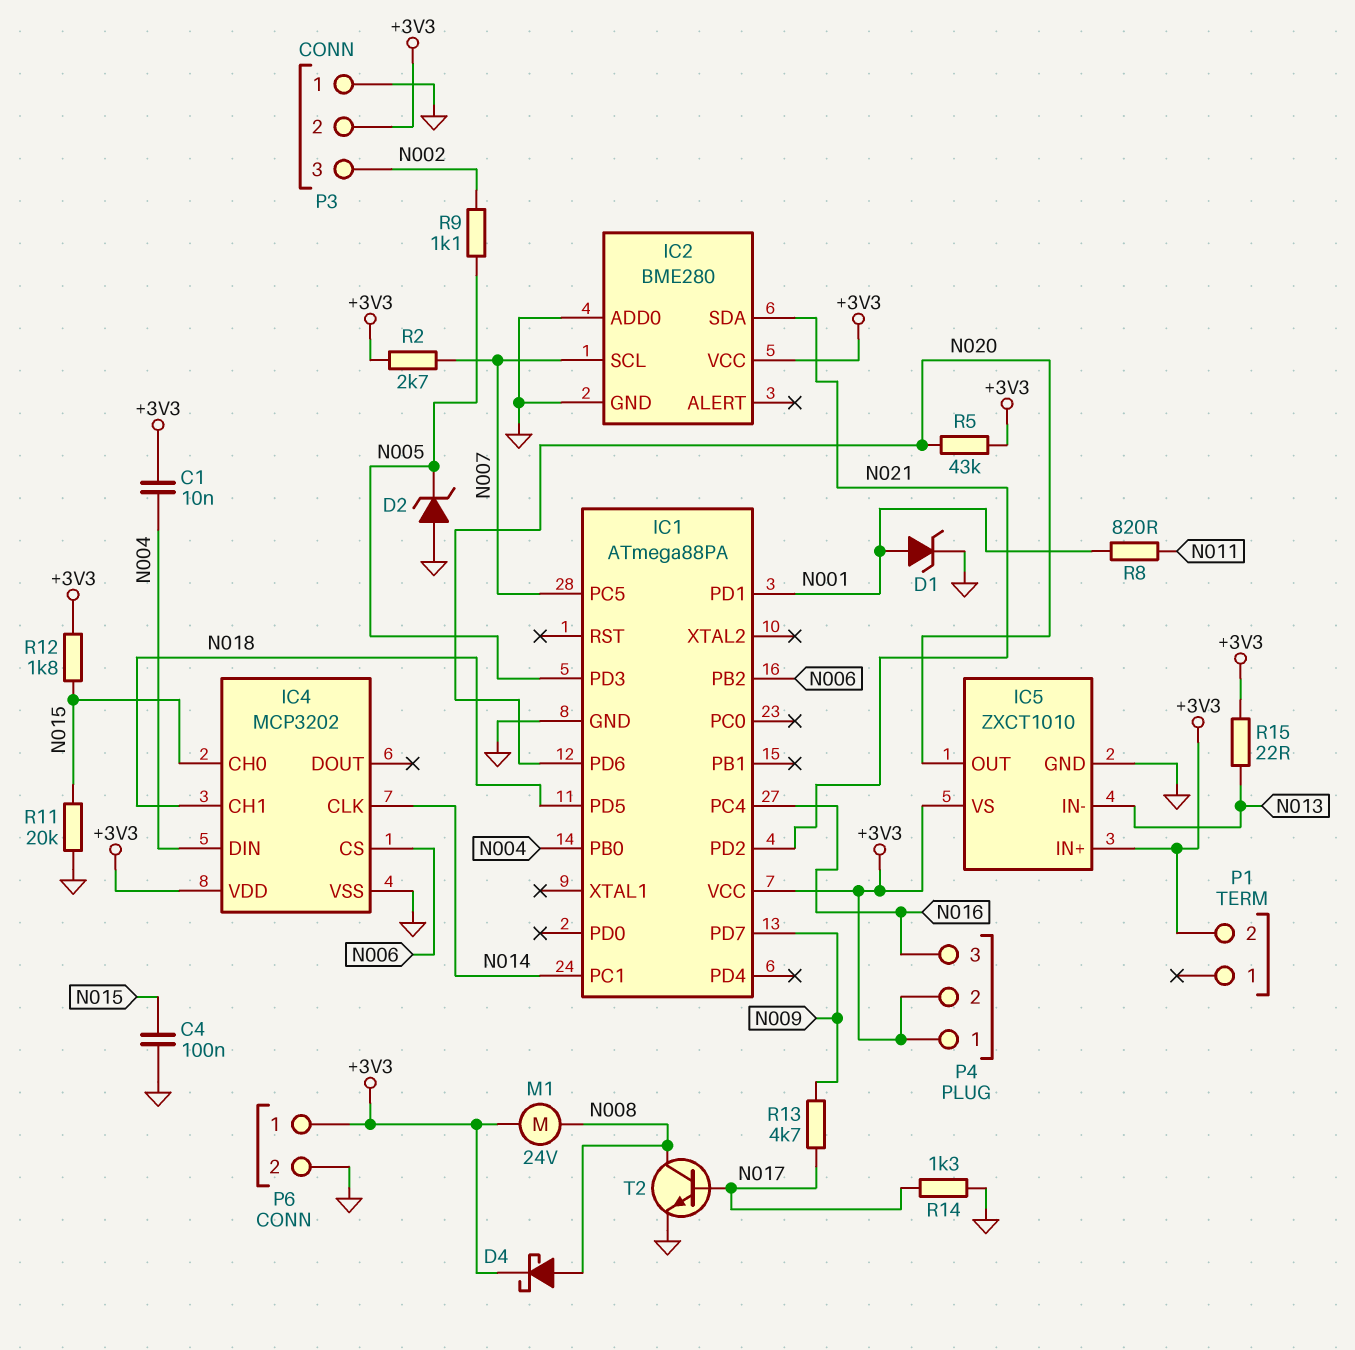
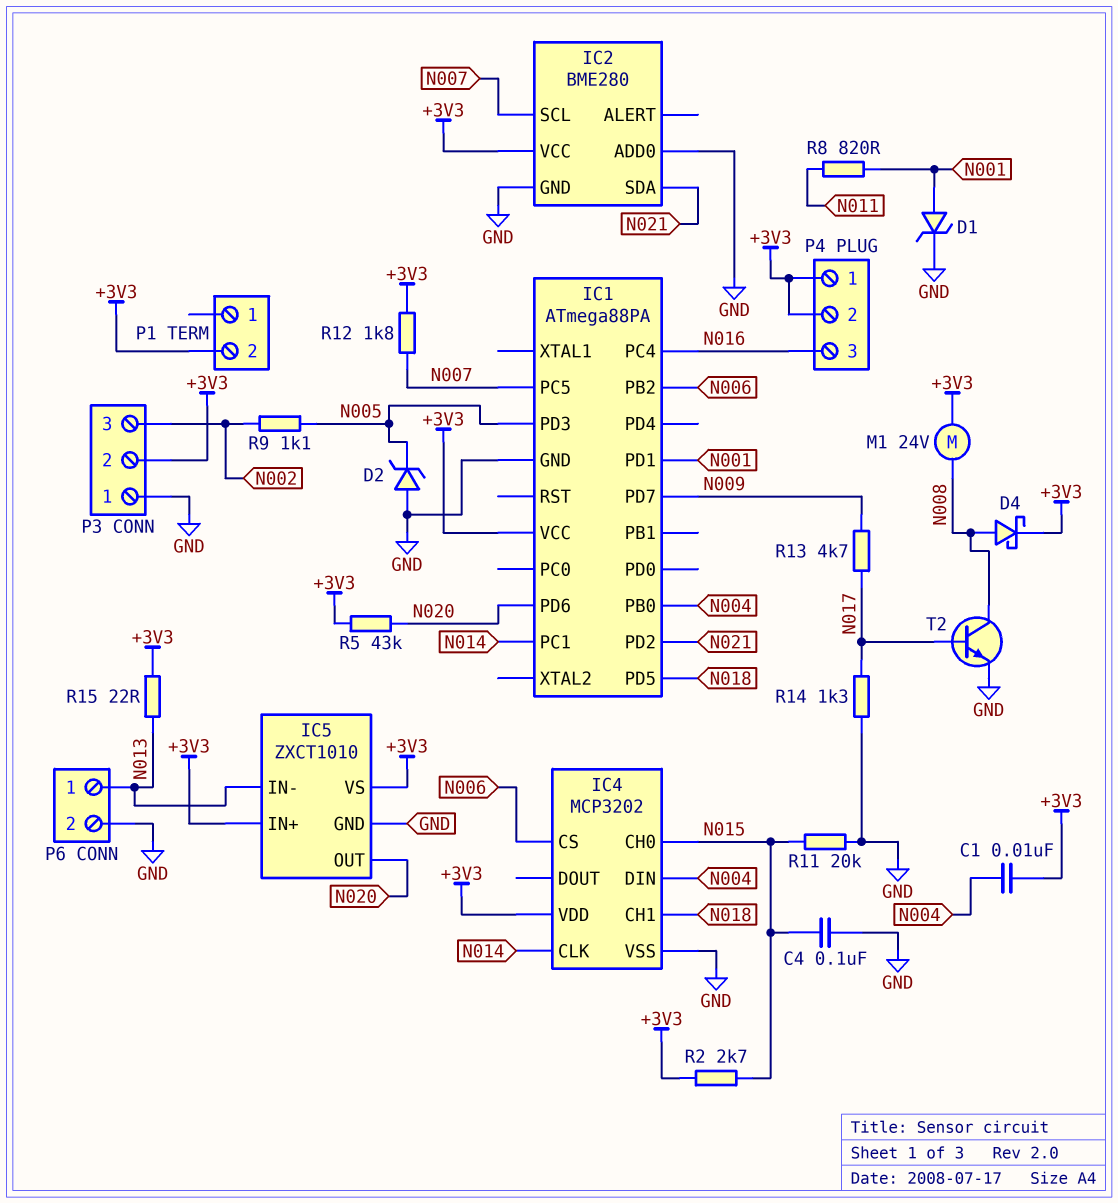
P6 pin 1: +3V3 -> N013
R2: 2.7k (+3V3, N007) -> 2.7k (+3V3, N015)
R12: 1.8k (+3V3, N015) -> 1.8k (+3V3, N007)

